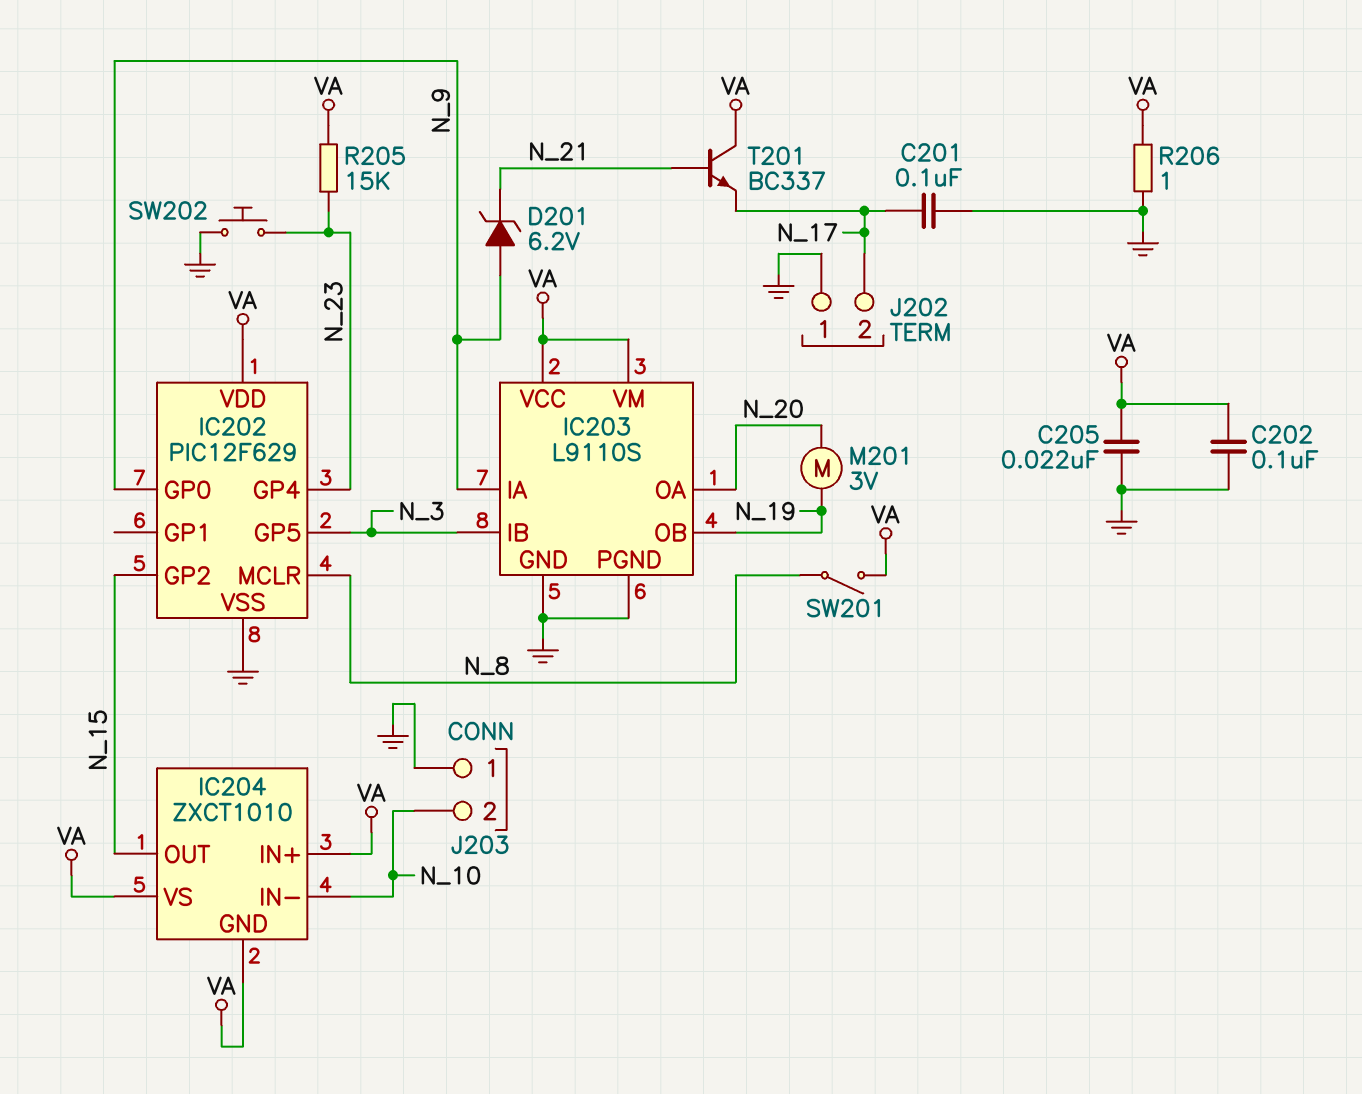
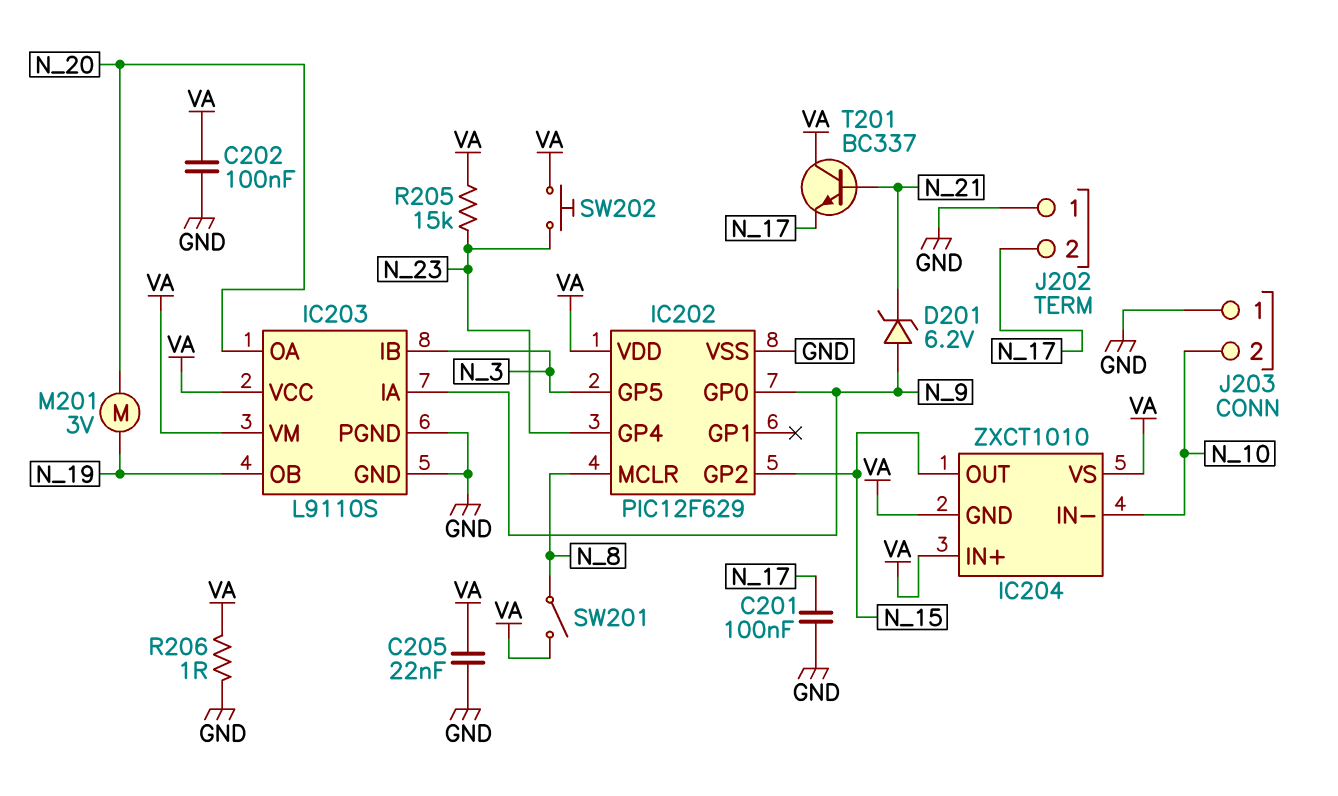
SW202: button (GND, N_23) -> button (N_23, VA)

